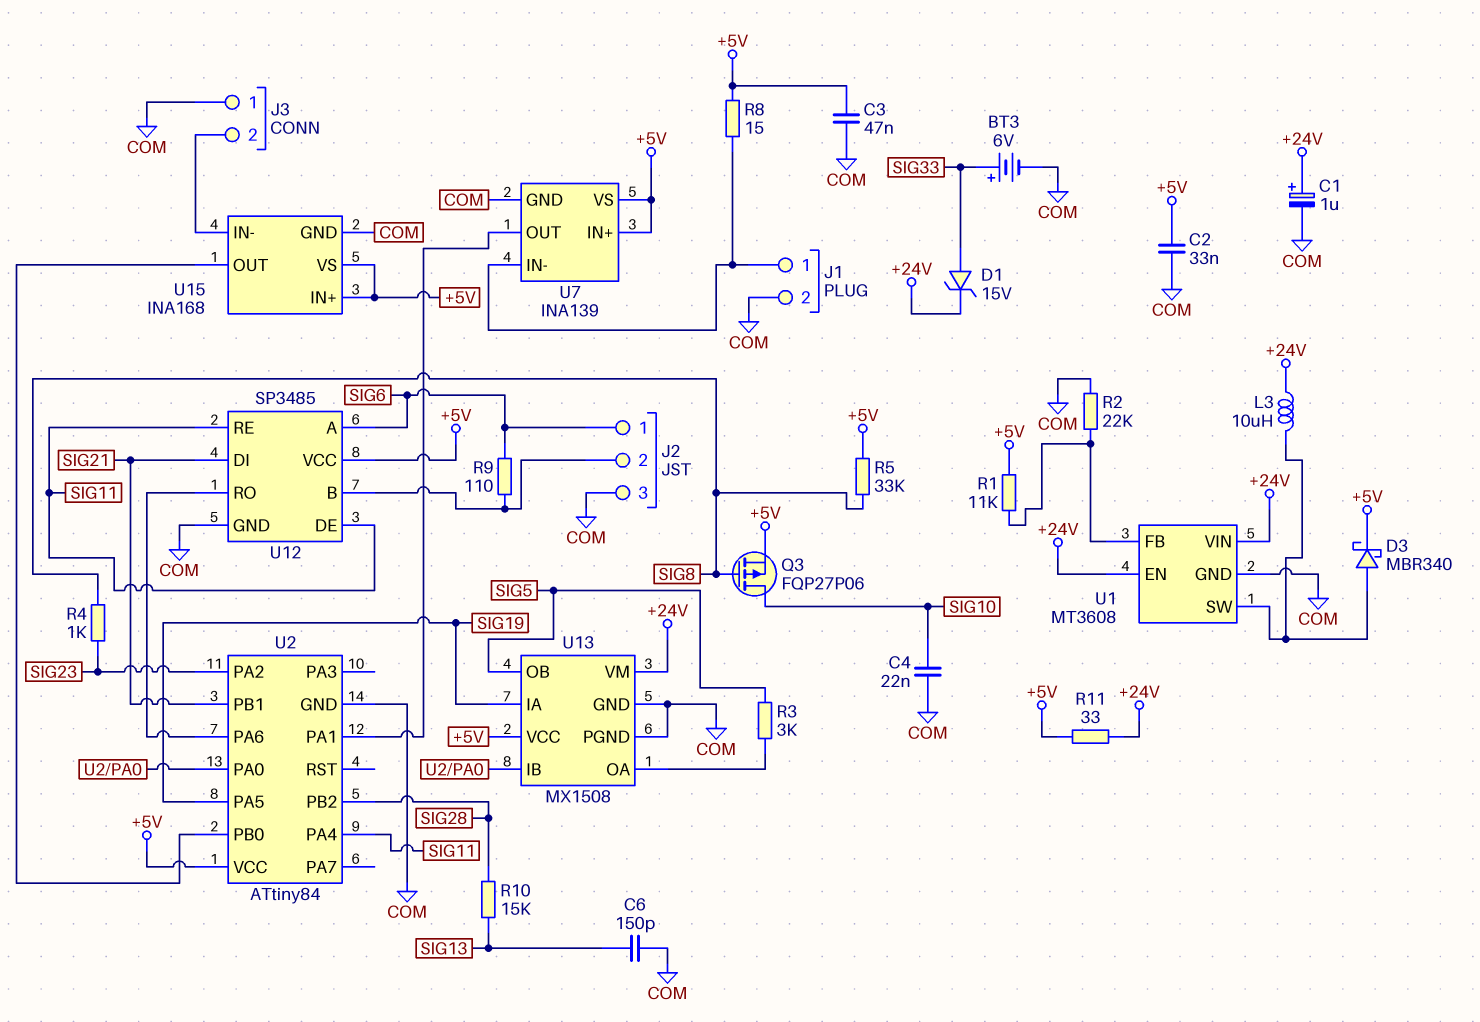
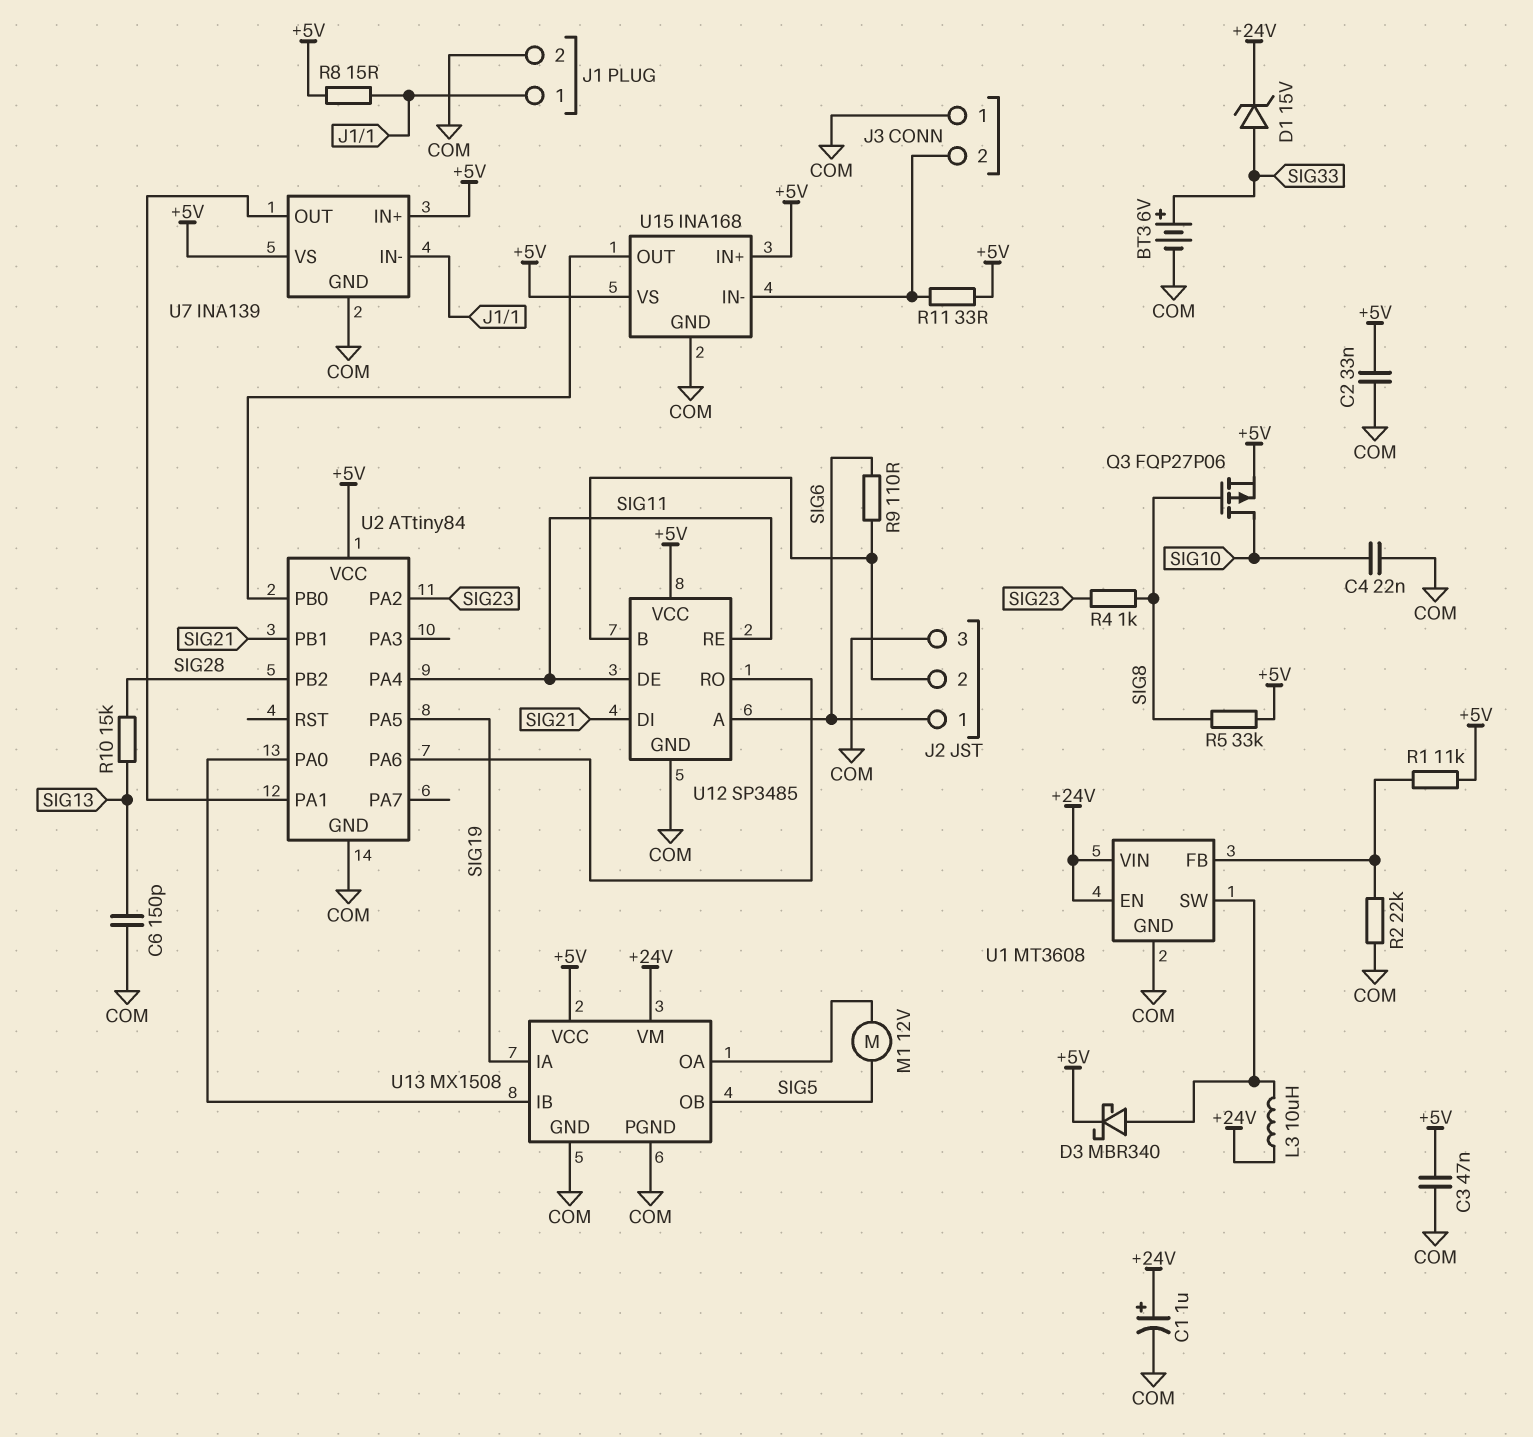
M1: none -> motor 12V (SIG5, U13/OA)
R3: 3k (SIG5, U13/OA) -> none
R11: 33 (+5V, +24V) -> 33 (+5V, J3/2)

